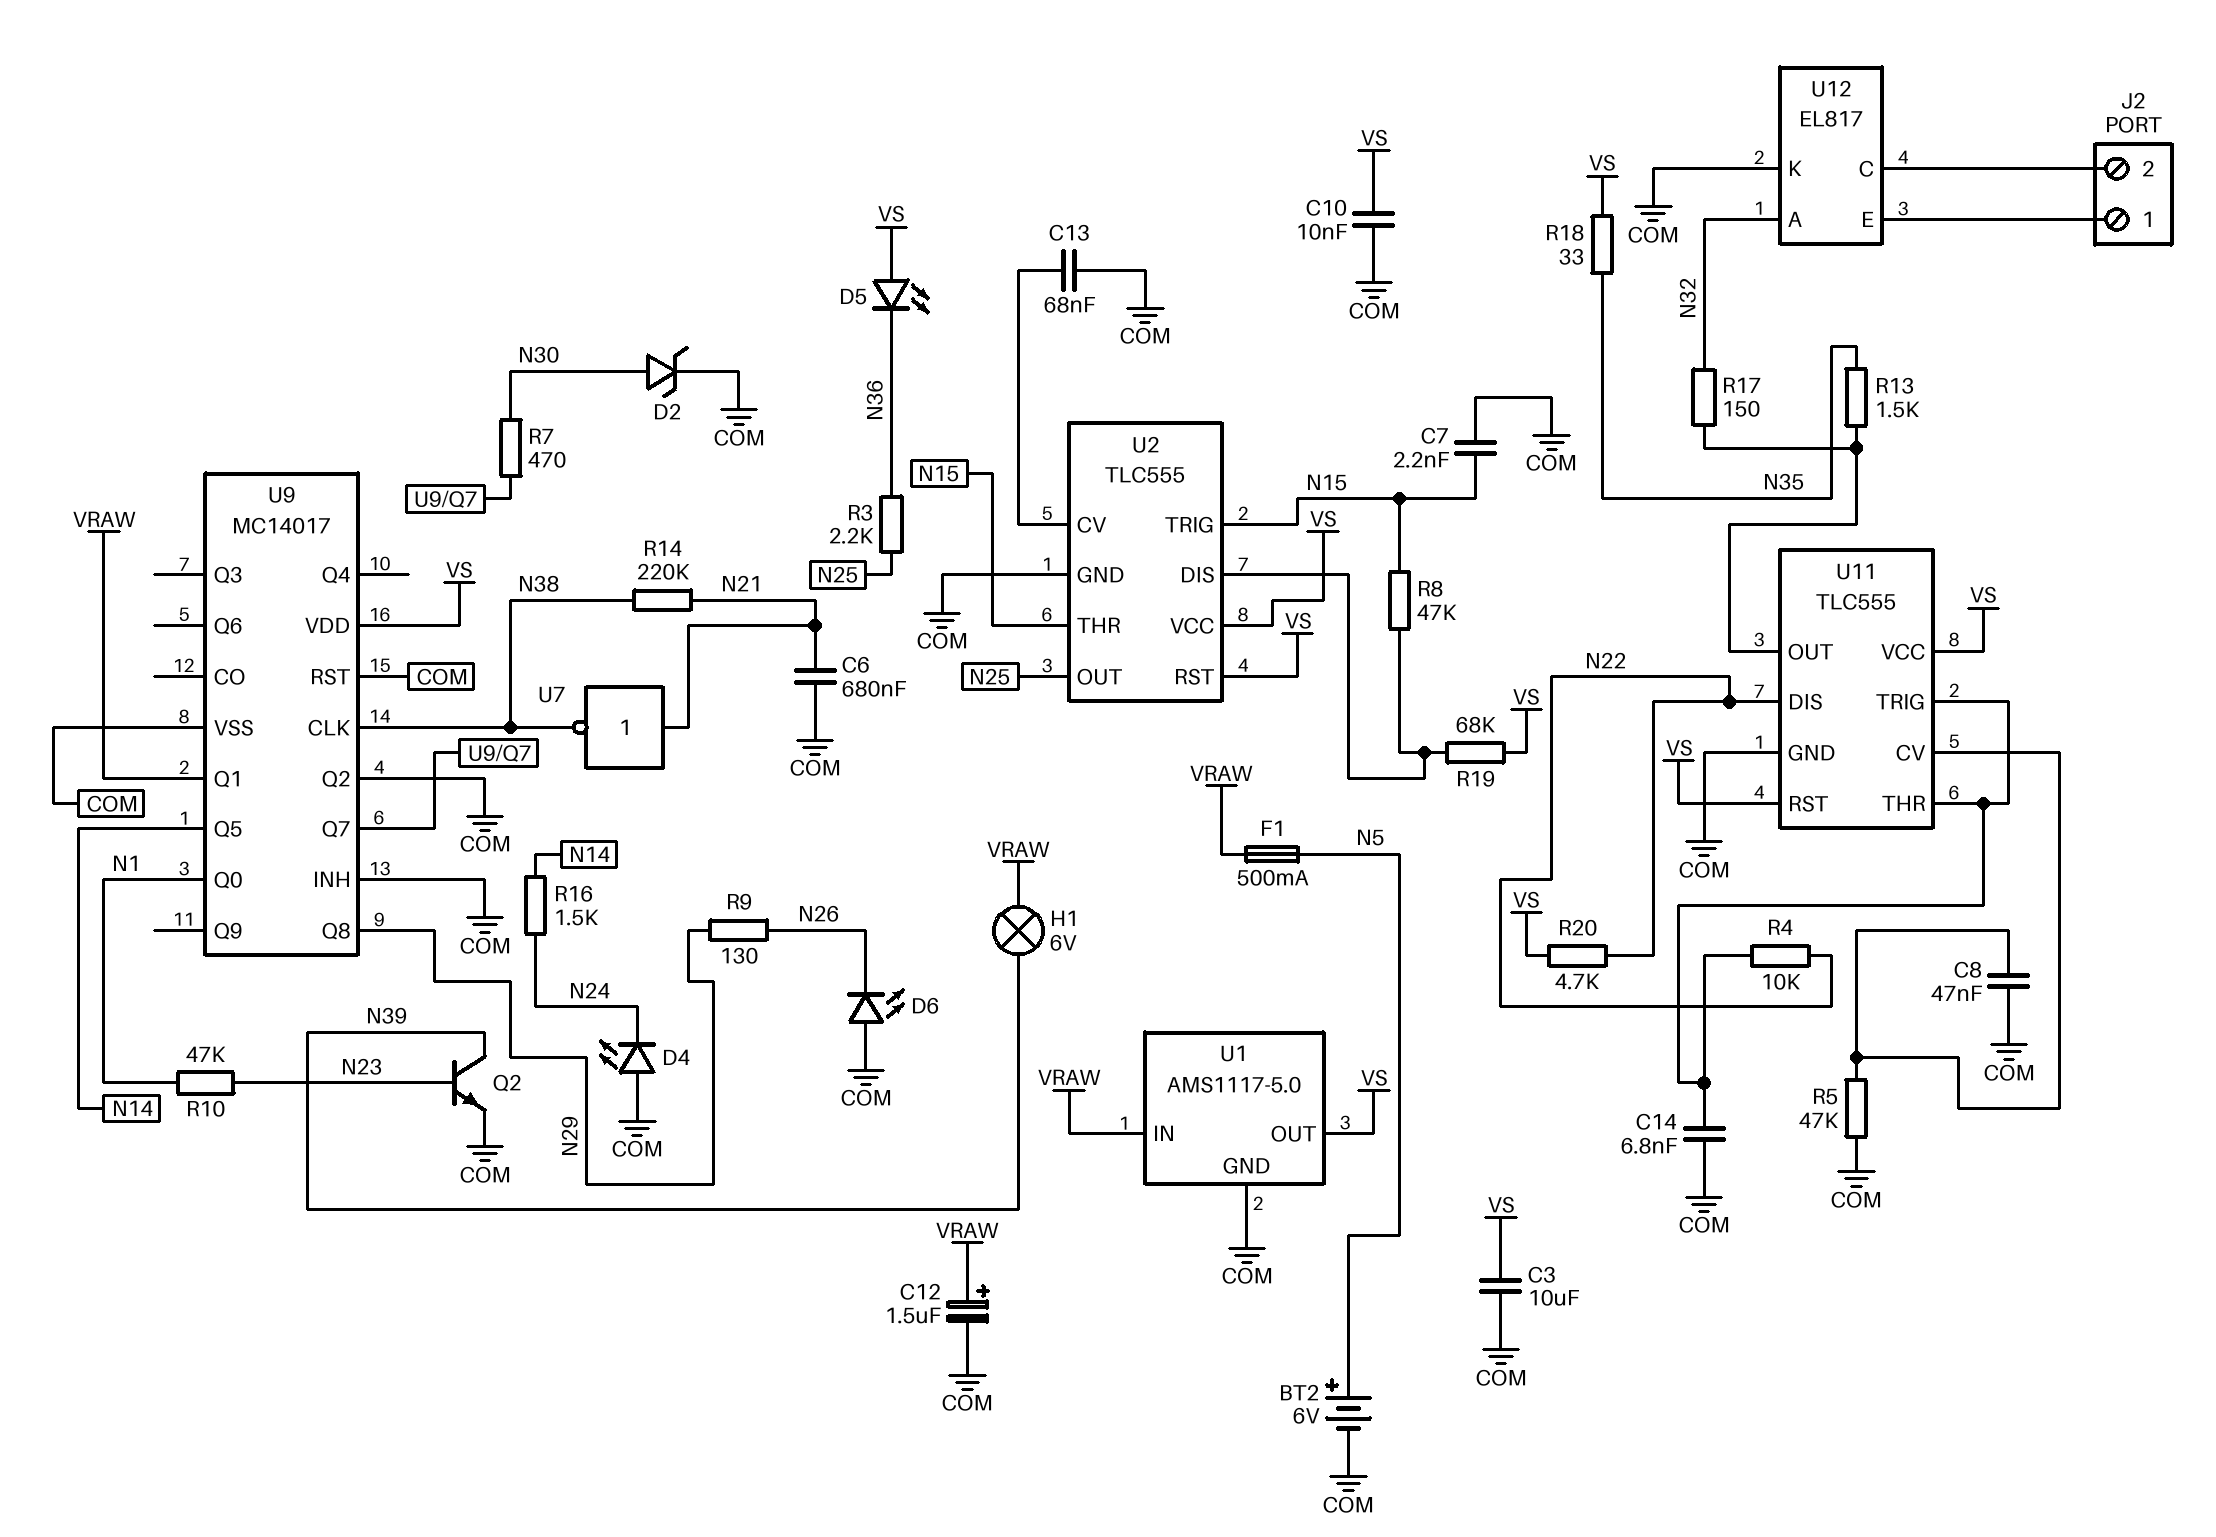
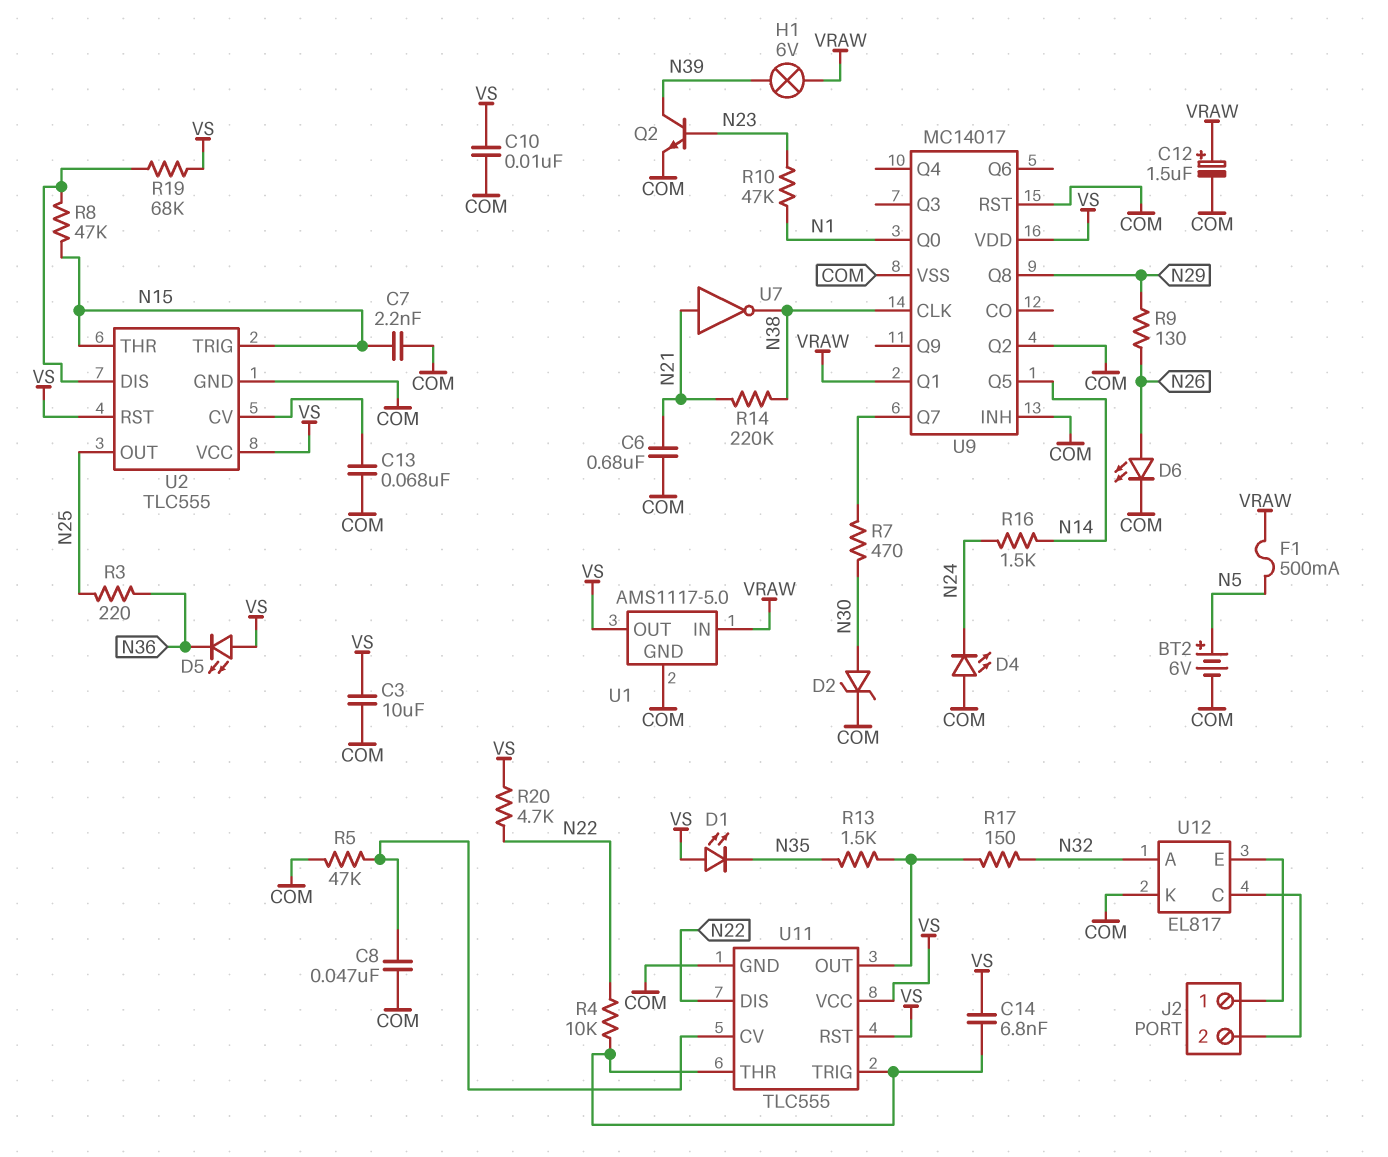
C14: 6.8nF (COM, U11/THR) -> 6.8nF (U11/THR, VS)
D1: none -> LED (A VS, K N35)
D6: LED (A COM, K N26) -> LED (A N26, K COM)
R3: 2.2k (N25, N36) -> 220 (N25, N36)
R18: 33 (N35, VS) -> none

